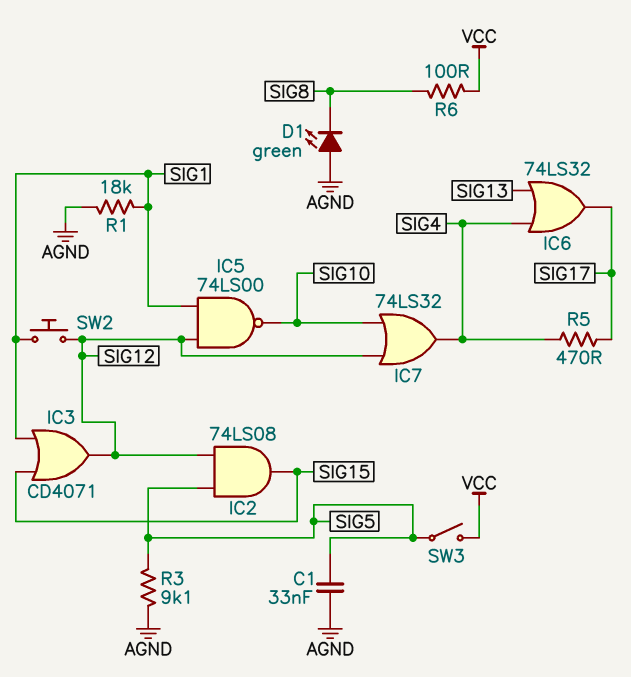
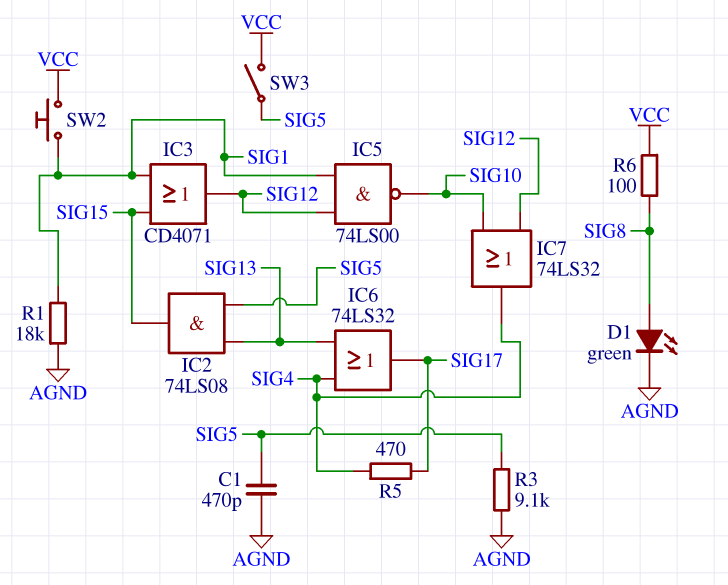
C1: 33nF (AGND, SIG5) -> 470pF (AGND, SIG5)
D1: LED green (A AGND, K SIG8) -> LED green (A SIG8, K AGND)
IC2: AND 74LS08 (in SIG5, in SIG12, out SIG15) -> AND 74LS08 (in SIG5, in SIG13, out SIG15)
SW2: button (SIG1, SIG12) -> button (SIG1, VCC)

